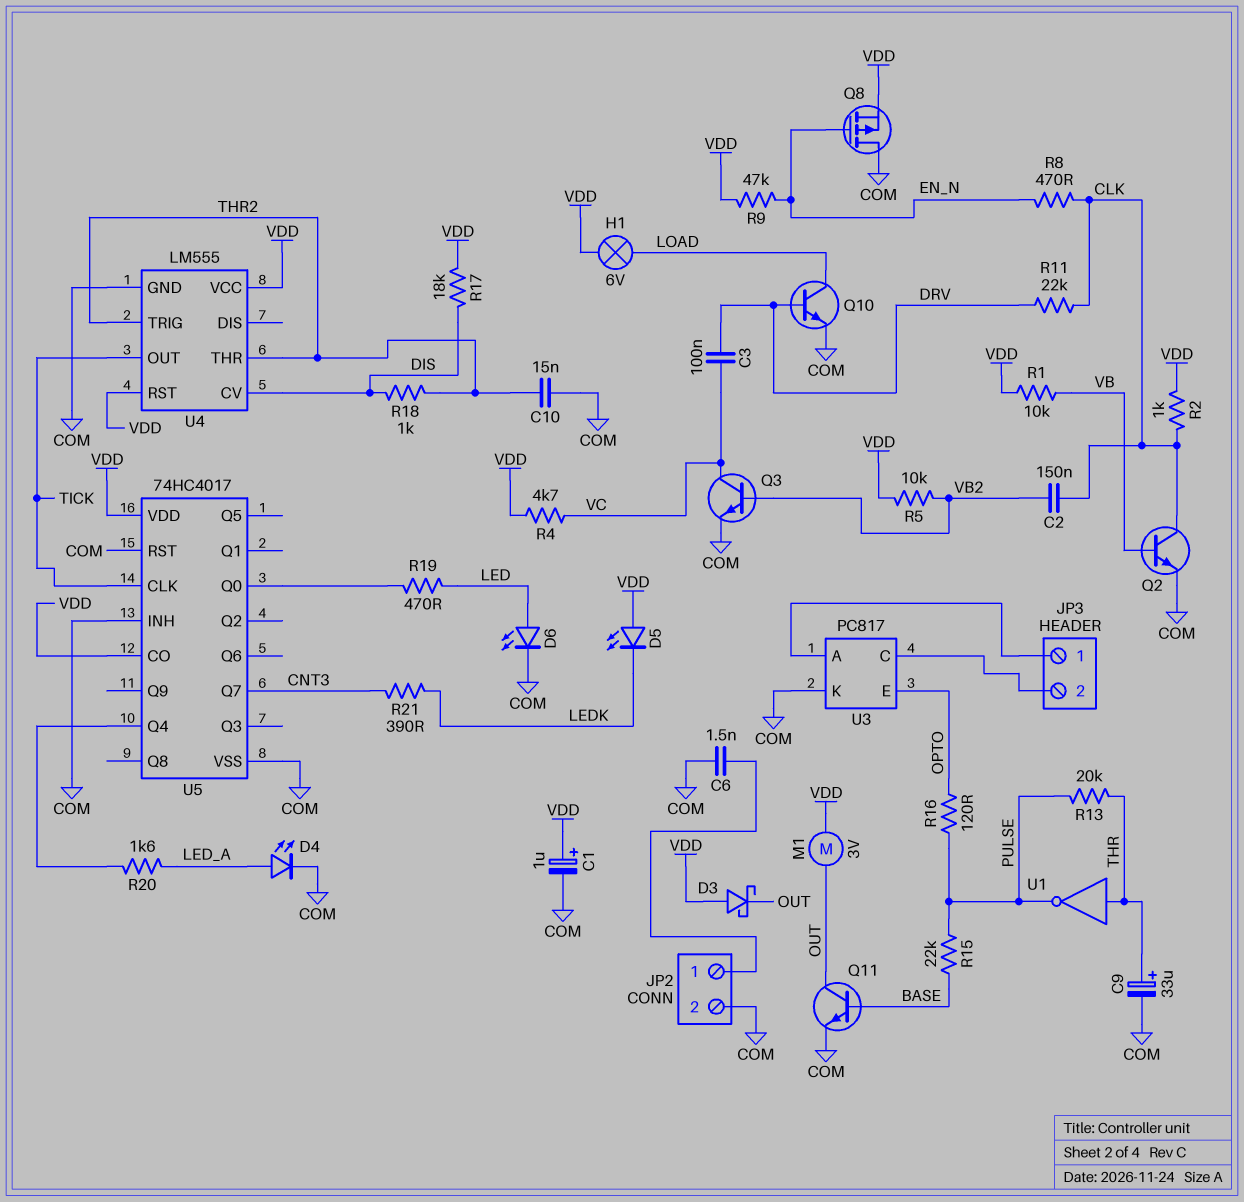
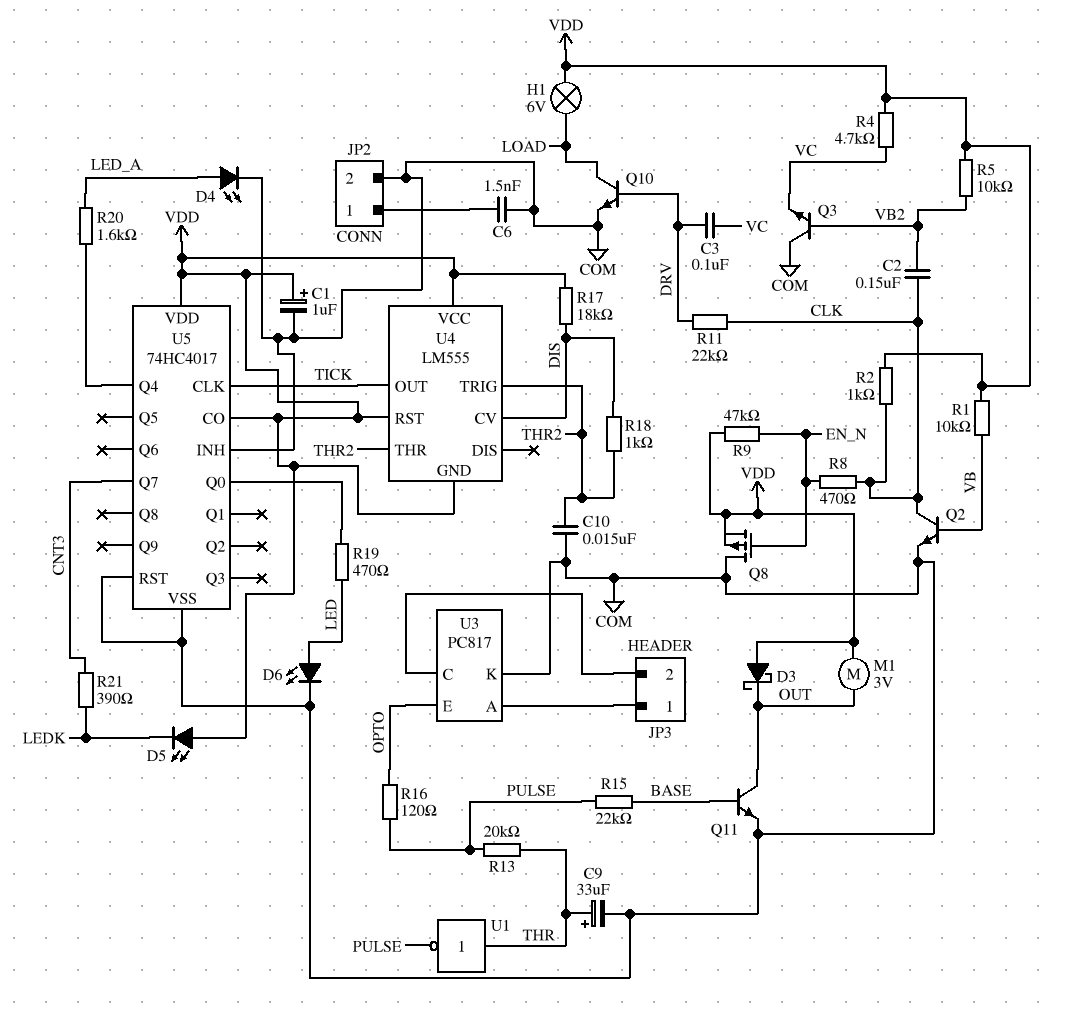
Q3: NPN (B VB2, C VC, E COM) -> NPN (B VB2, C COM, E VC)
U4 pin GND: COM -> VDD

